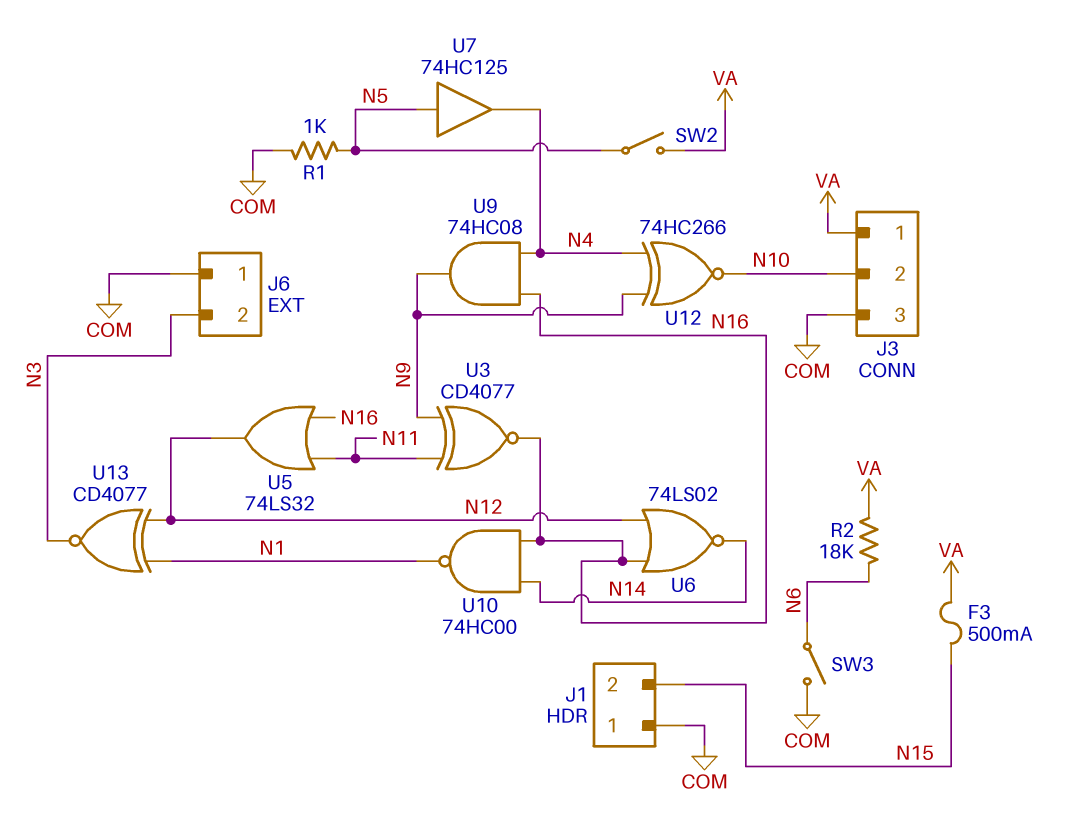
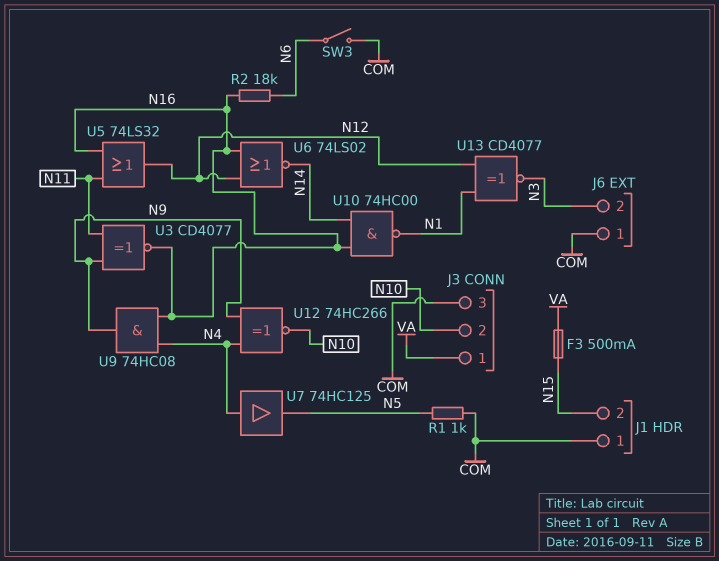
R2: 18k (N6, VA) -> 18k (N6, N16)
SW2: switch (N5, VA) -> none
U7: buffer 74HC125 (in N5, out N4) -> buffer 74HC125 (in N4, out N5)

